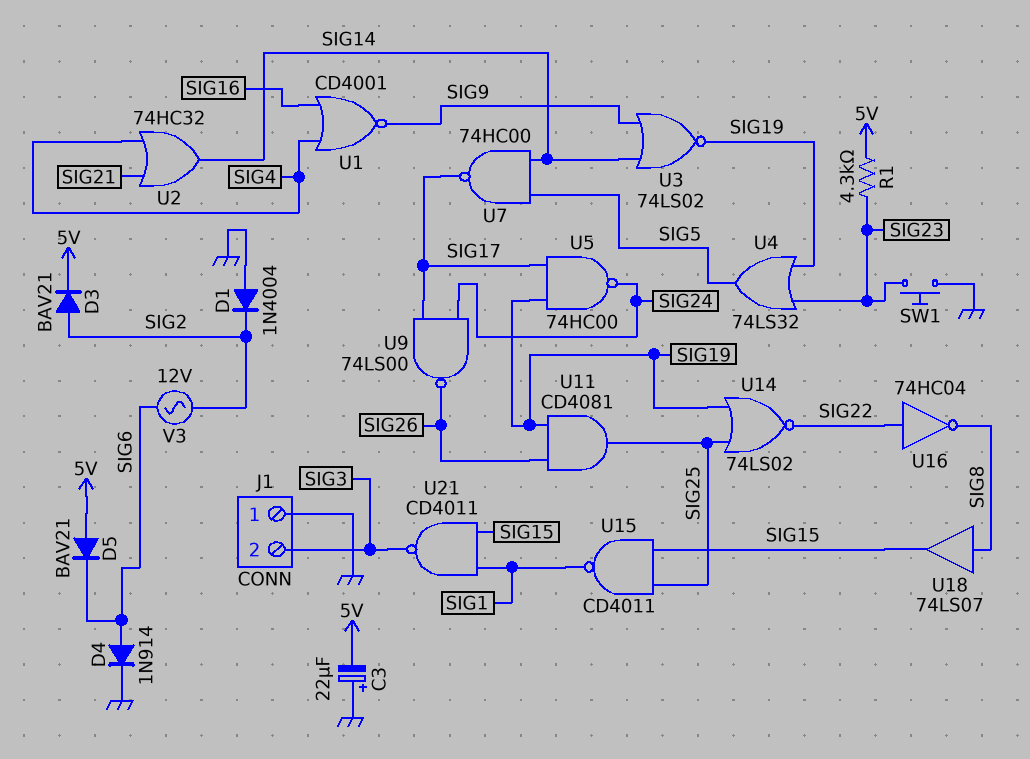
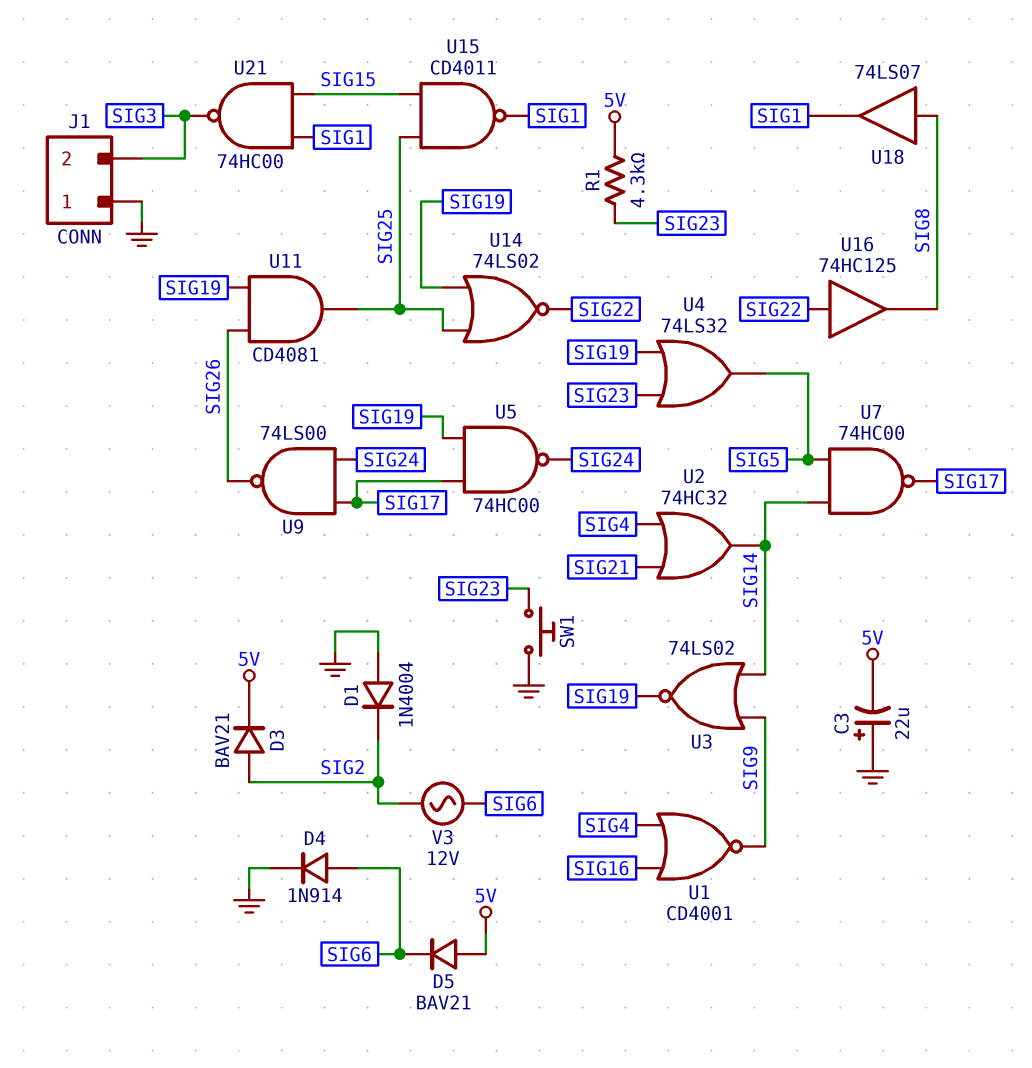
U16: NOT 74HC04 (in SIG22, out SIG8) -> buffer 74HC125 (in SIG22, out SIG8)
U18: buffer 74LS07 (in SIG8, out SIG15) -> buffer 74LS07 (in SIG8, out SIG1)
U21: NAND CD4011 (in SIG1, in SIG15, out SIG3) -> NAND 74HC00 (in SIG1, in SIG15, out SIG3)

